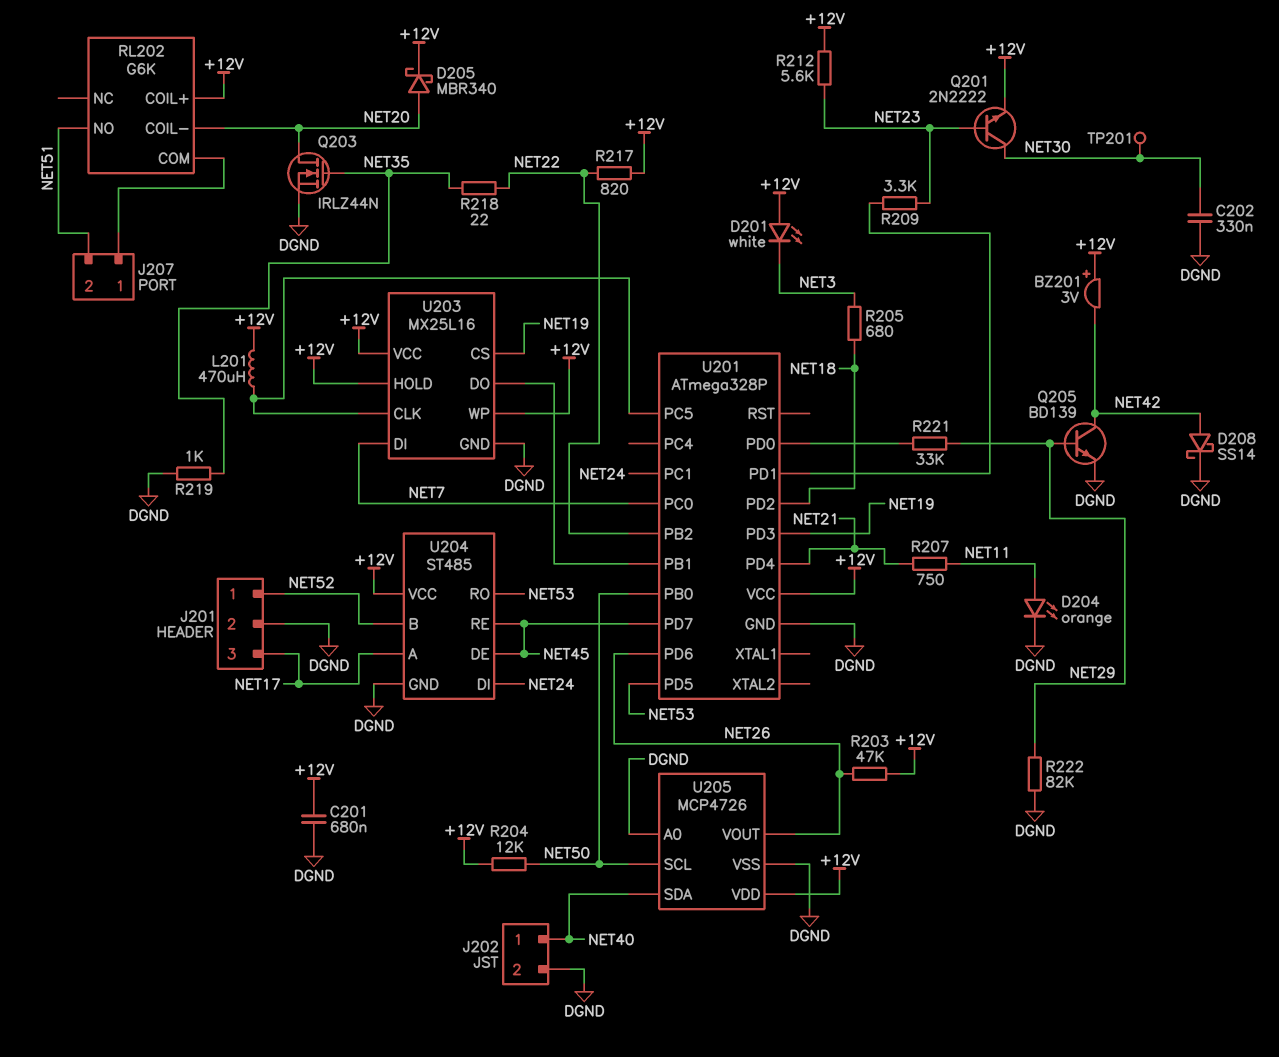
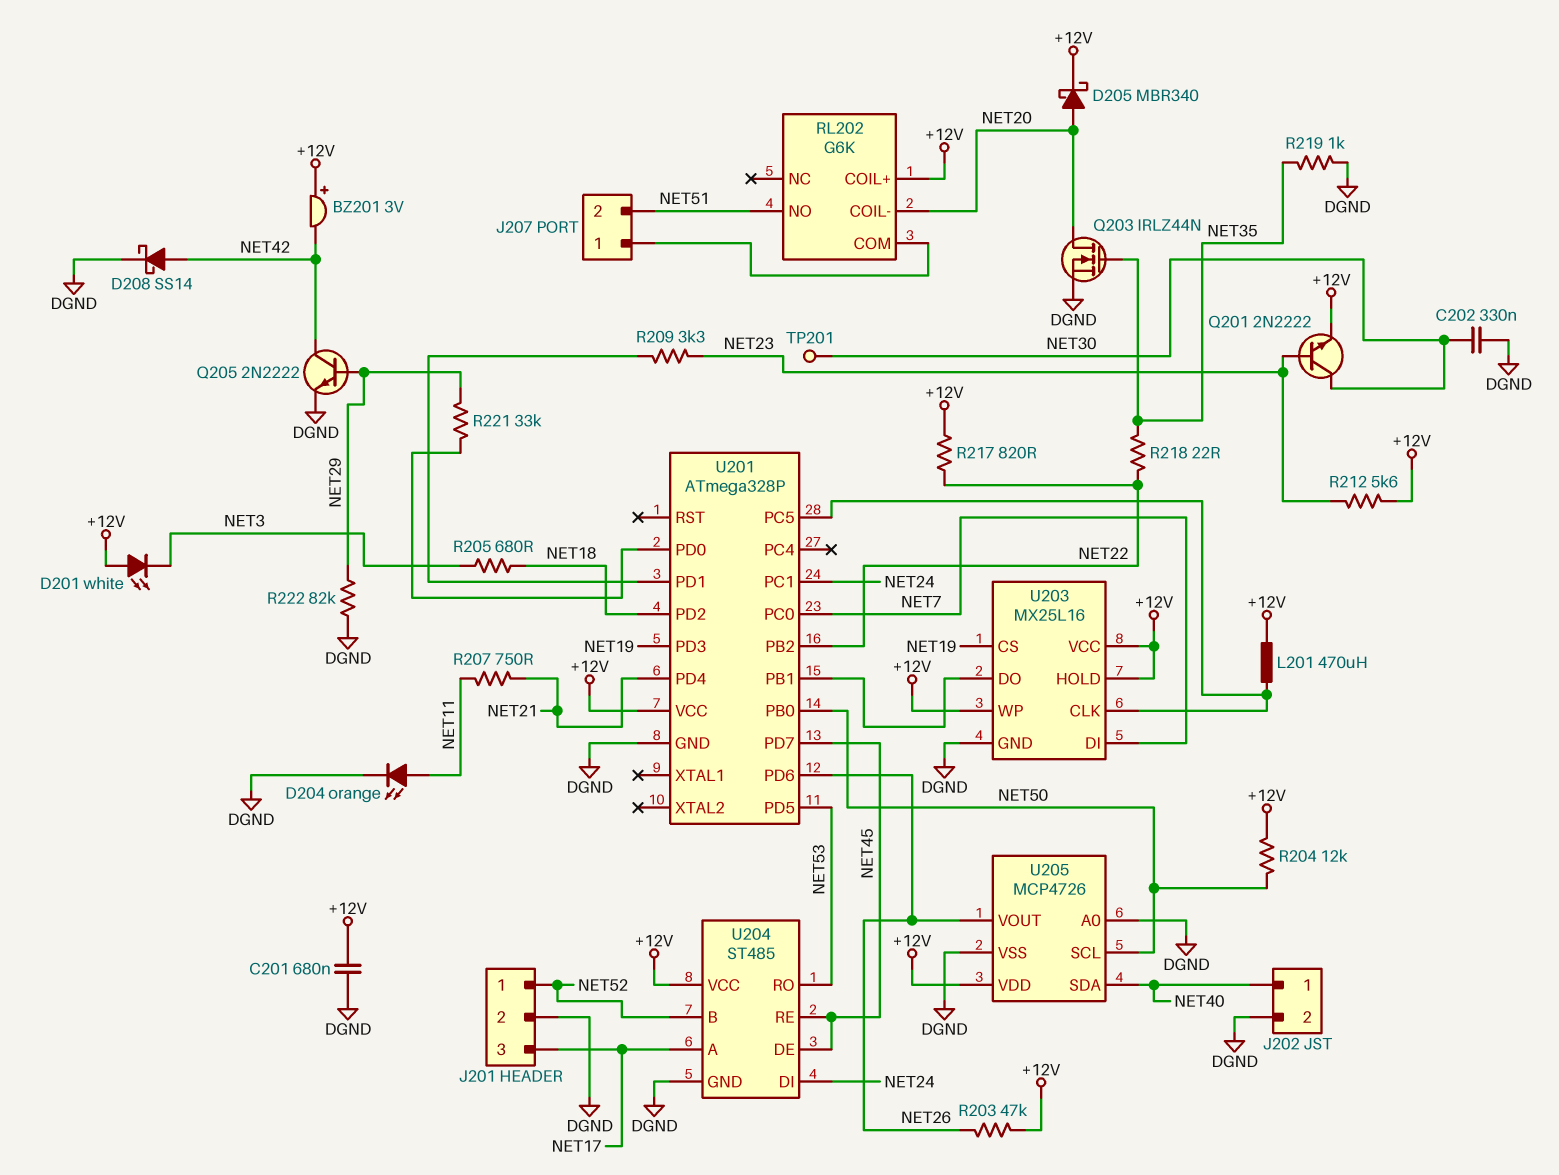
Q205: NPN BD139 (B NET29, C NET42, E DGND) -> NPN 2N2222 (B NET29, C NET42, E DGND)

